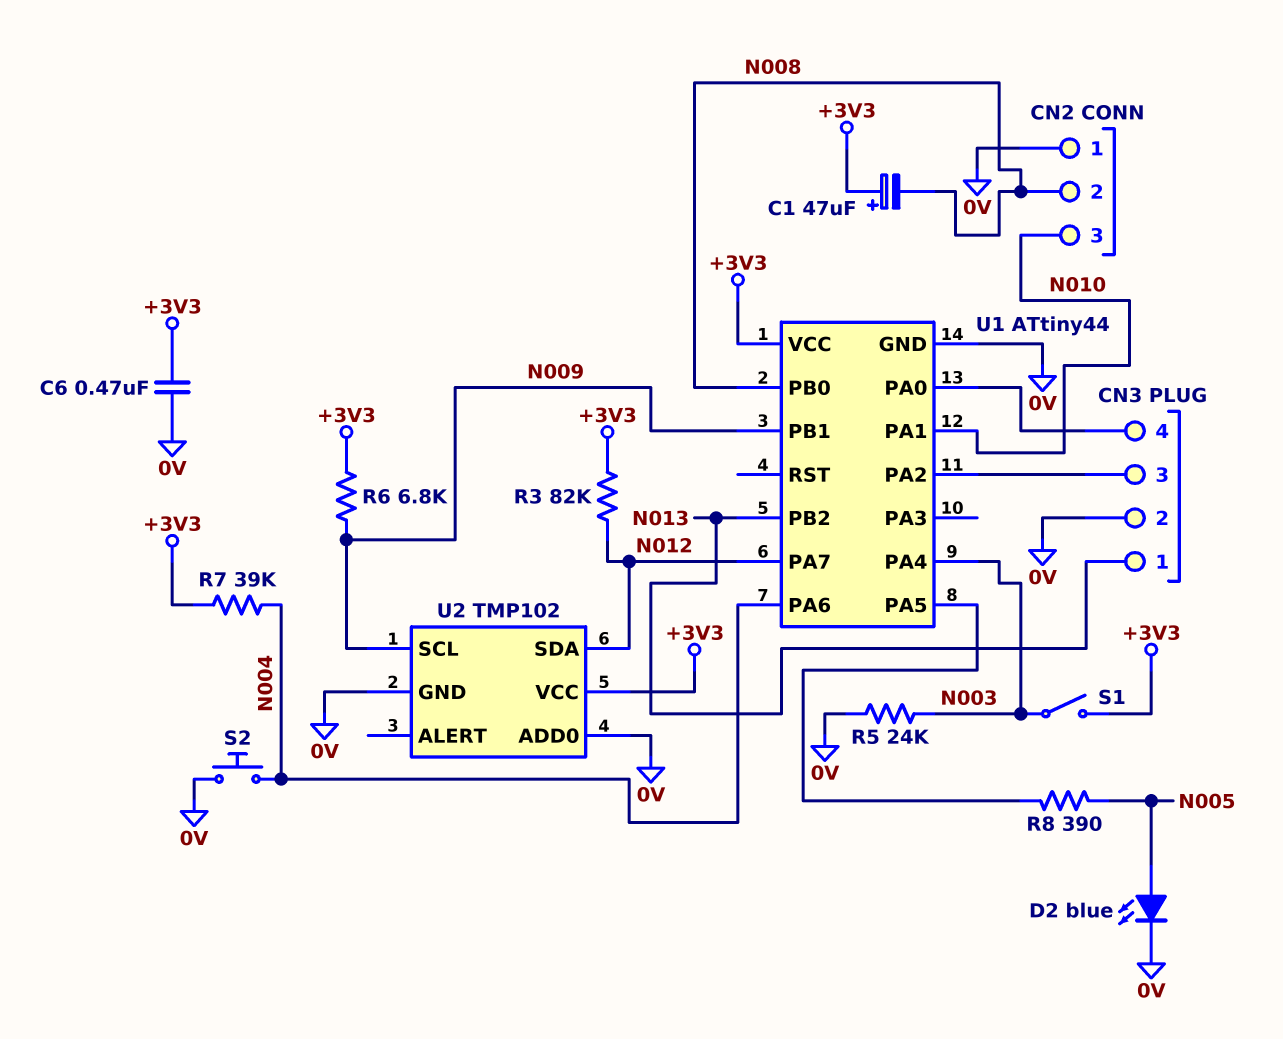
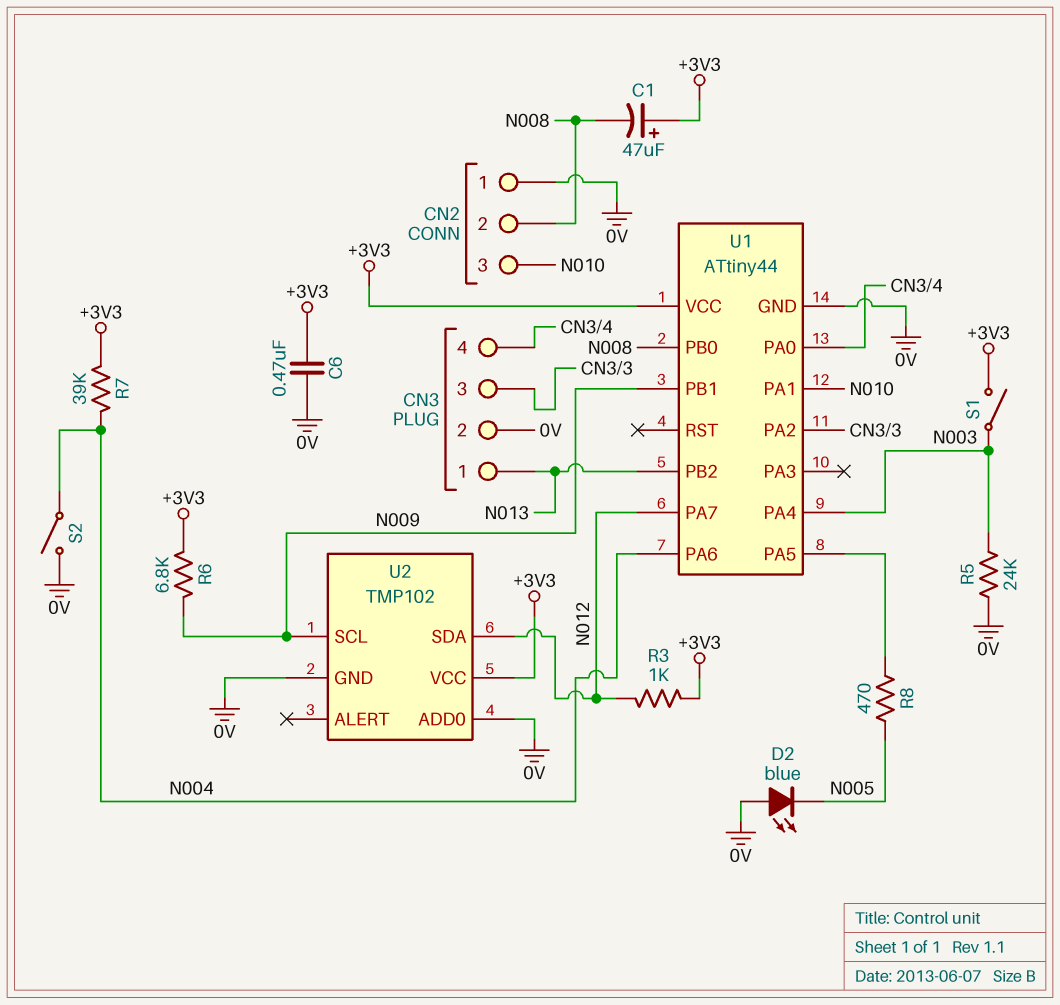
D2: LED blue (A N005, K 0V) -> LED blue (A 0V, K N005)
R3: 82k (+3V3, N012) -> 1k (+3V3, N012)
R8: 390 (N005, U1/PA5) -> 470 (N005, U1/PA5)
S2: button (0V, N004) -> switch (0V, N004)

